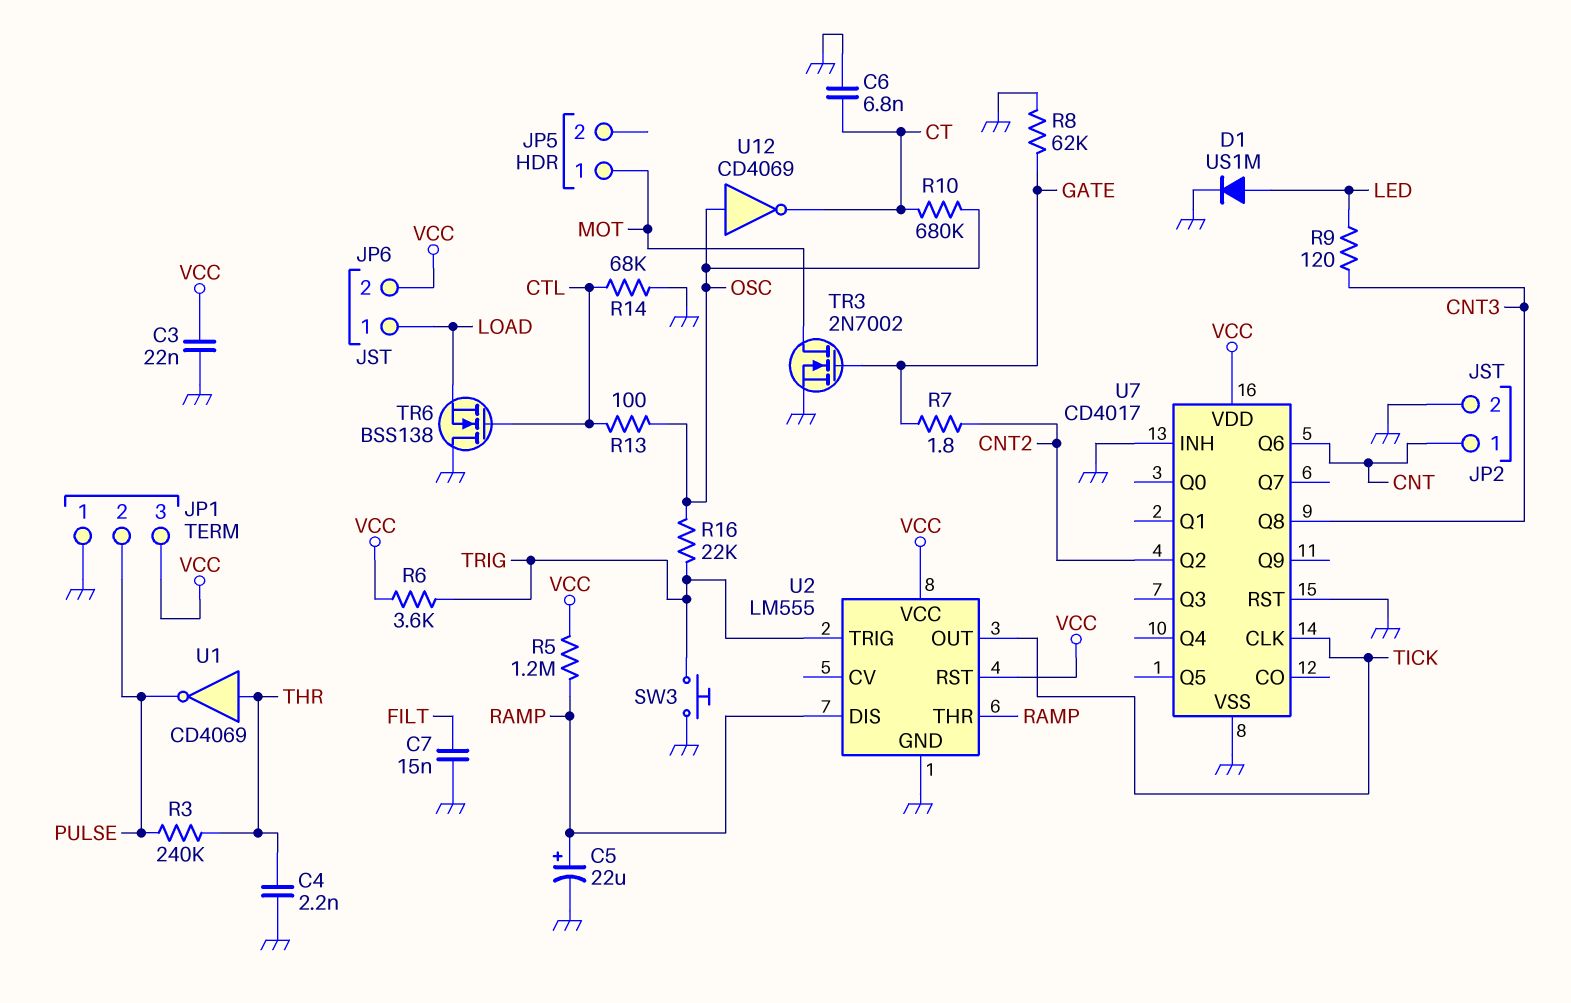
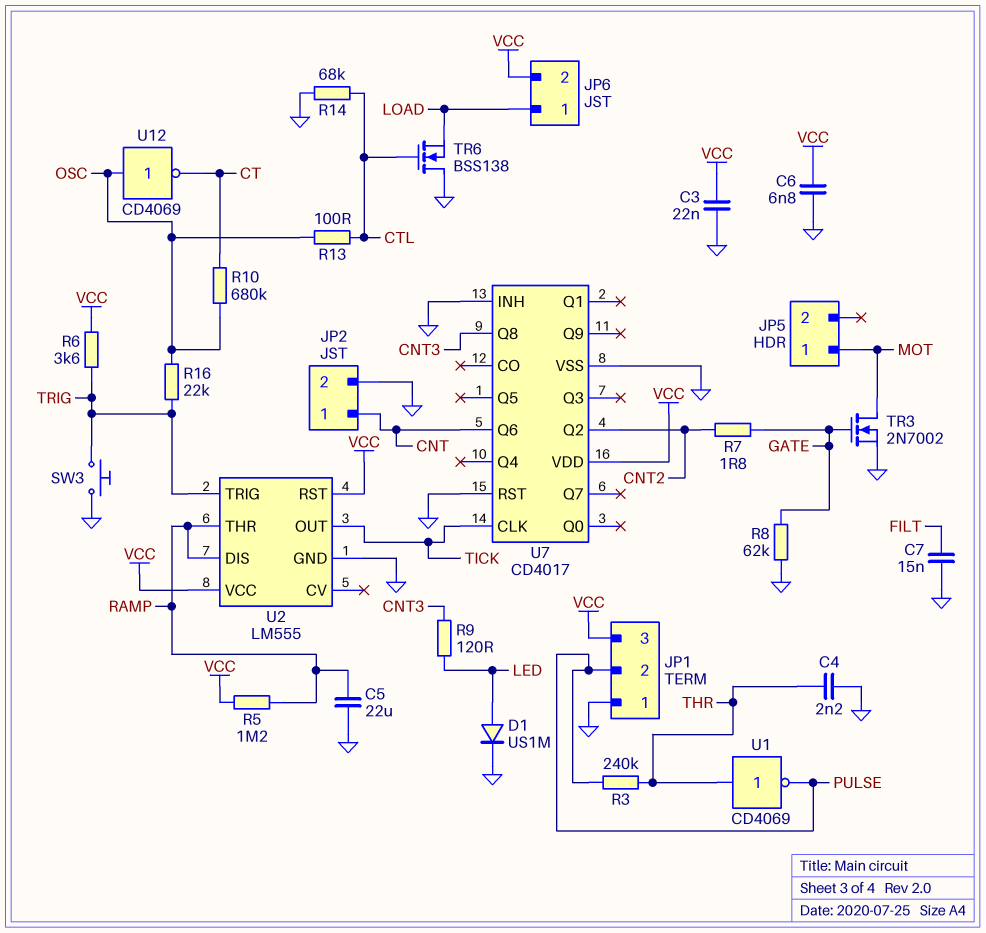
C5: 22uF (plus RAMP, minus GND) -> 22uF (GND, RAMP)
C6: 6.8nF (CT, GND) -> 6.8nF (GND, VCC)

